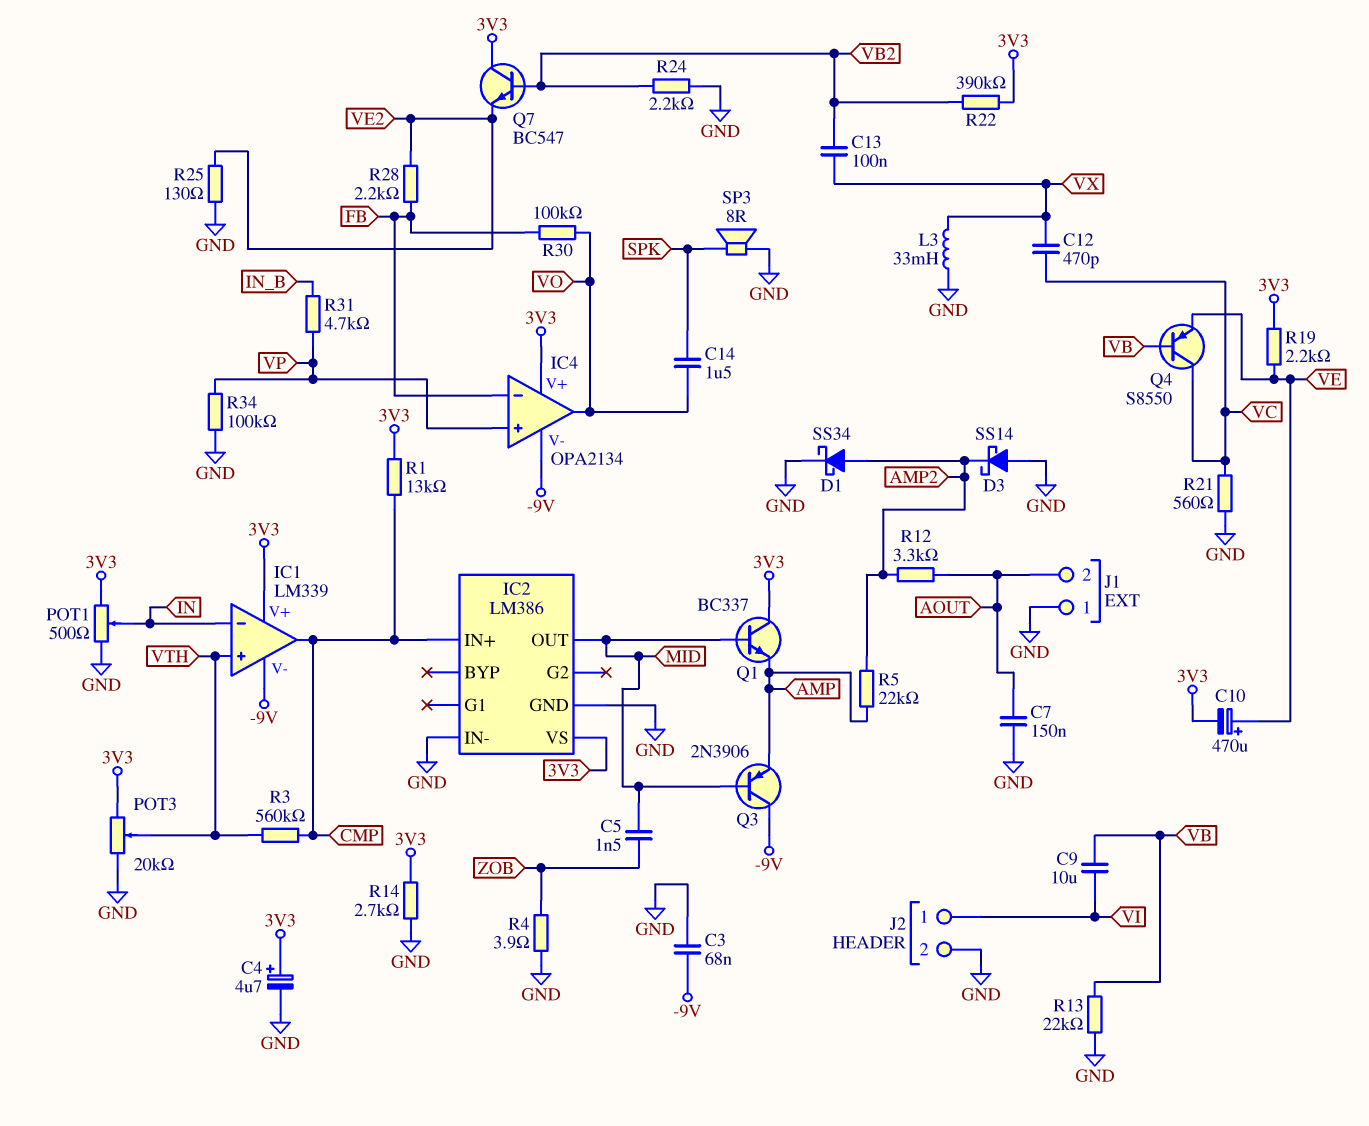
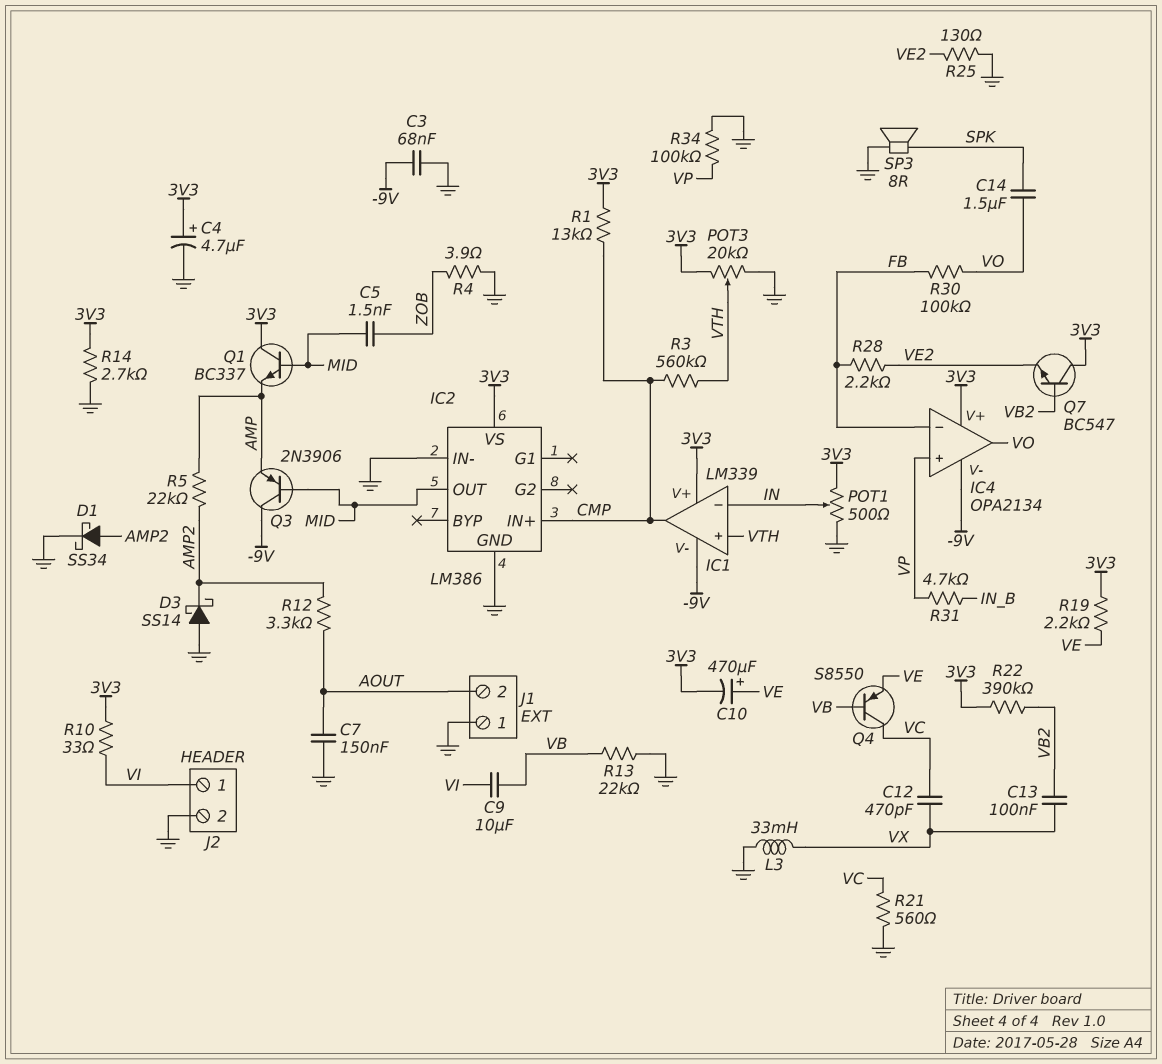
R10: none -> 33 (3V3, VI)
R24: 2.2k (GND, VB2) -> none

